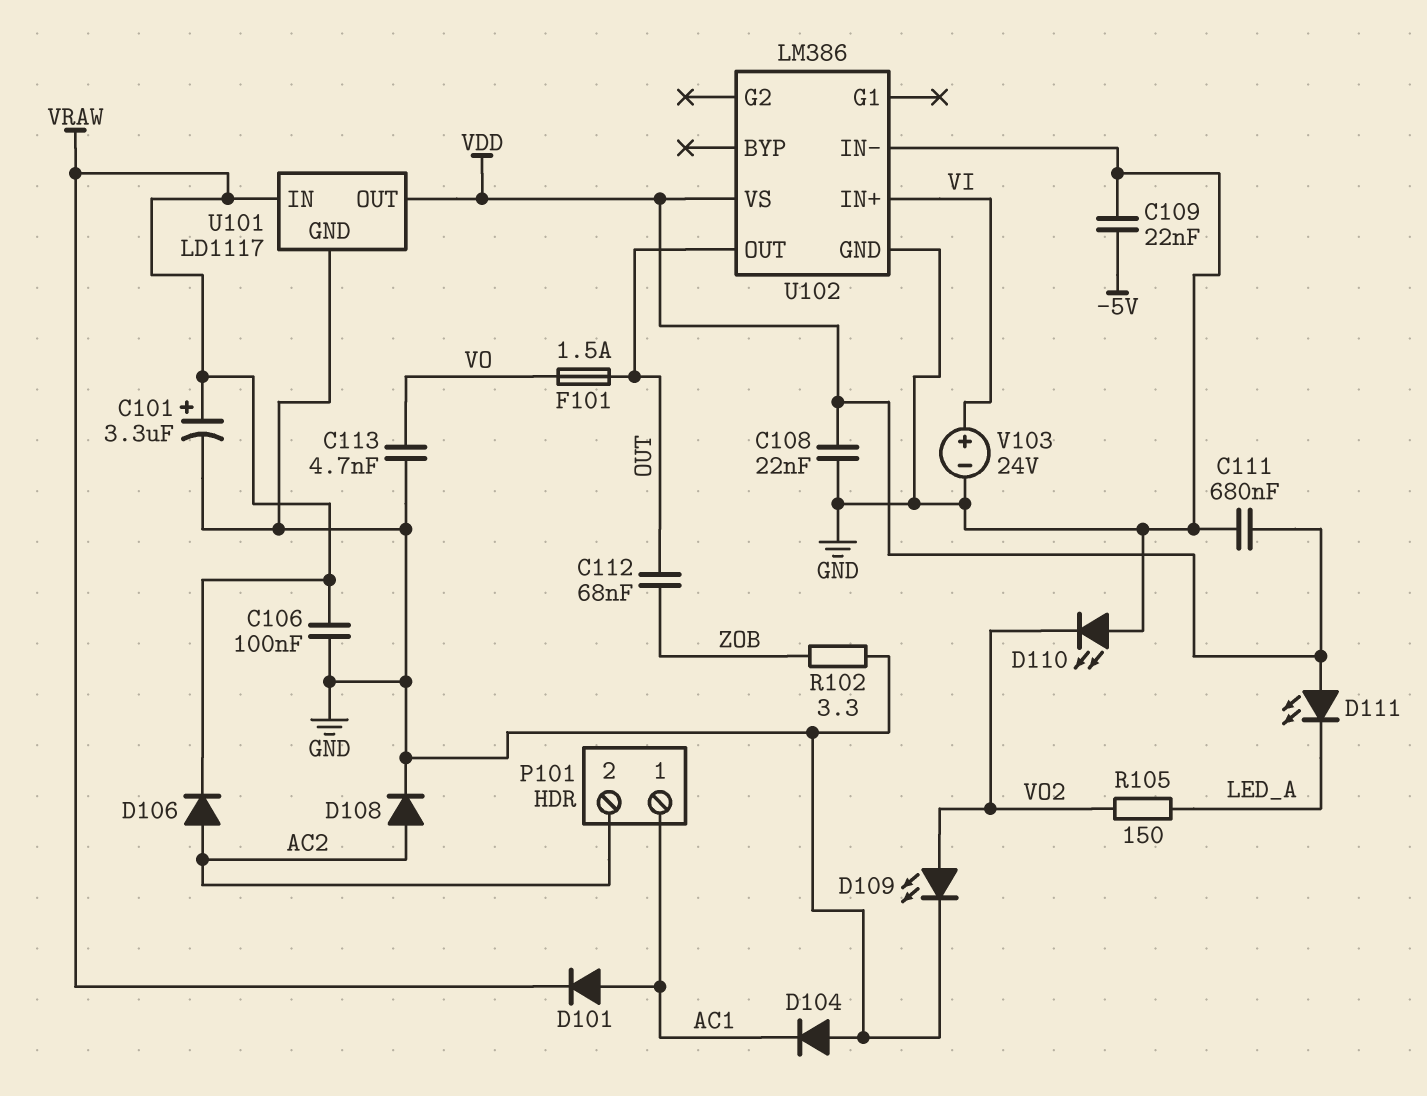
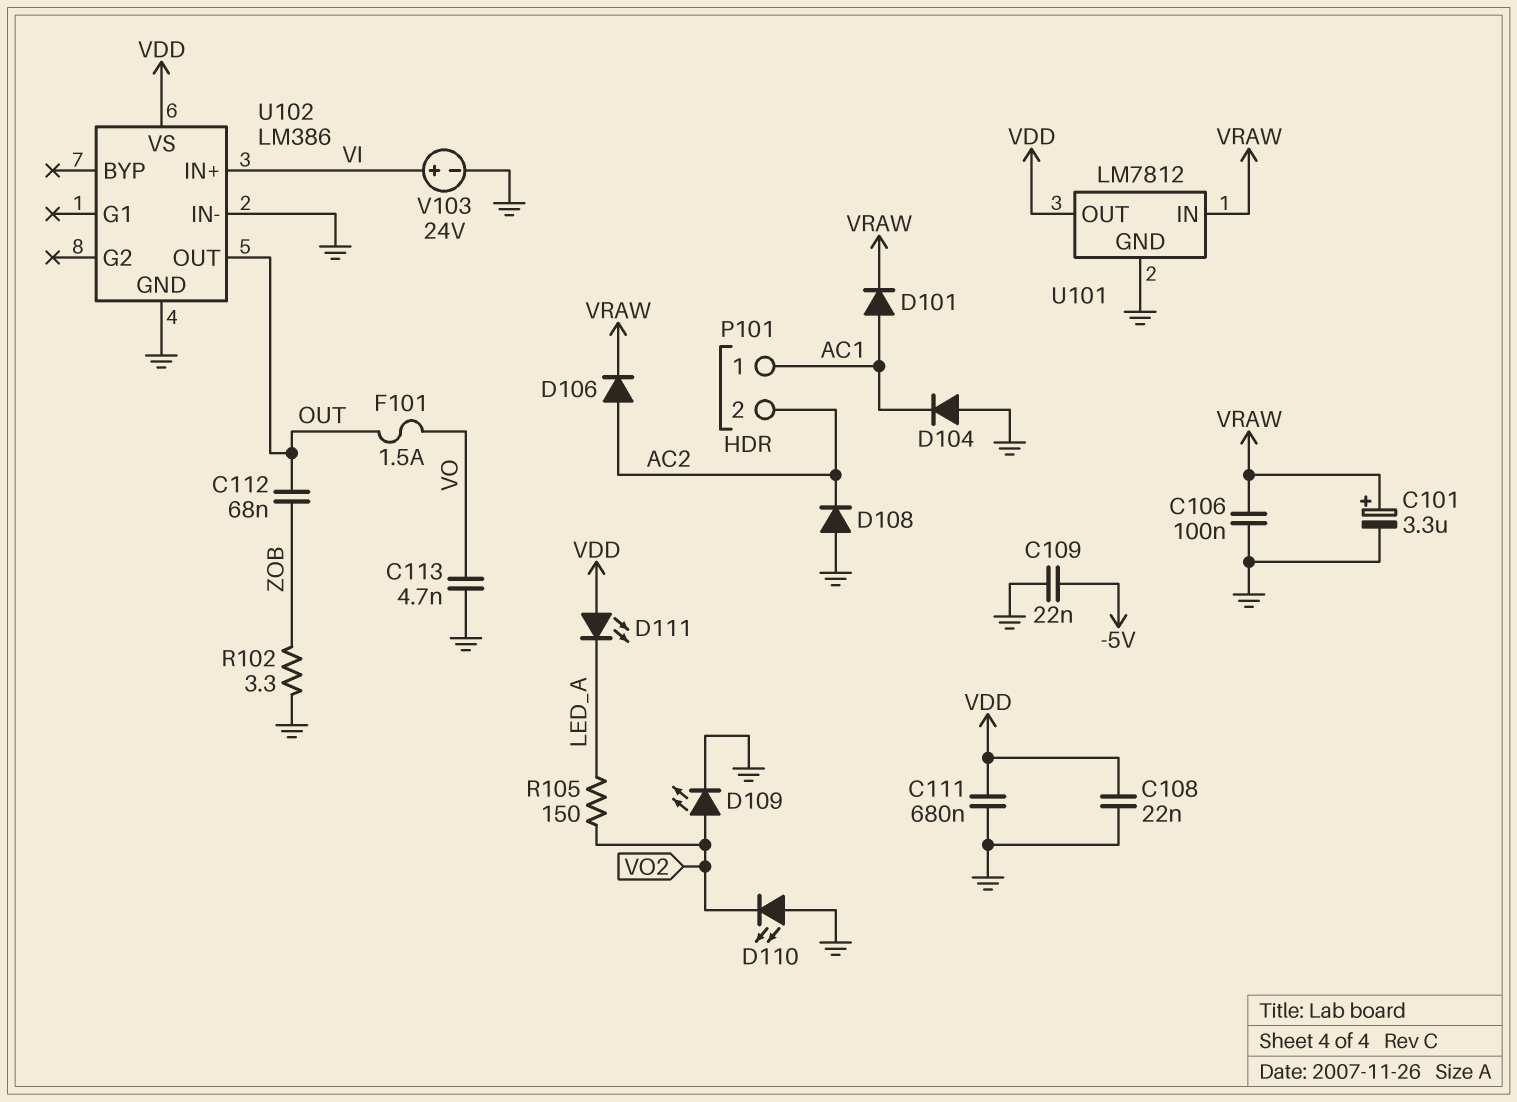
D108: diode (A AC2, K GND) -> diode (A GND, K AC2)
U101: LD1117 -> LM7812

